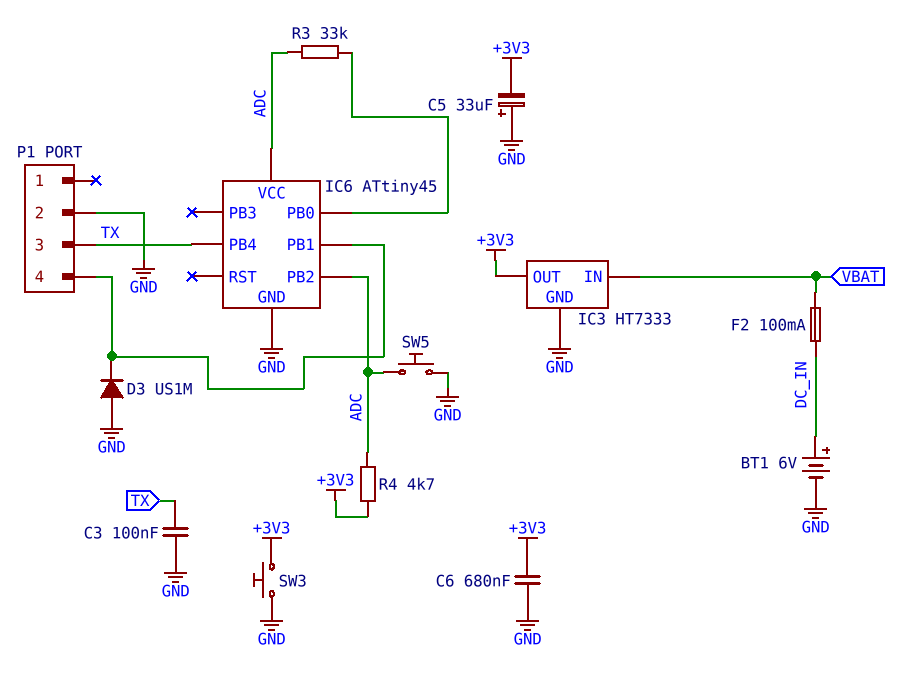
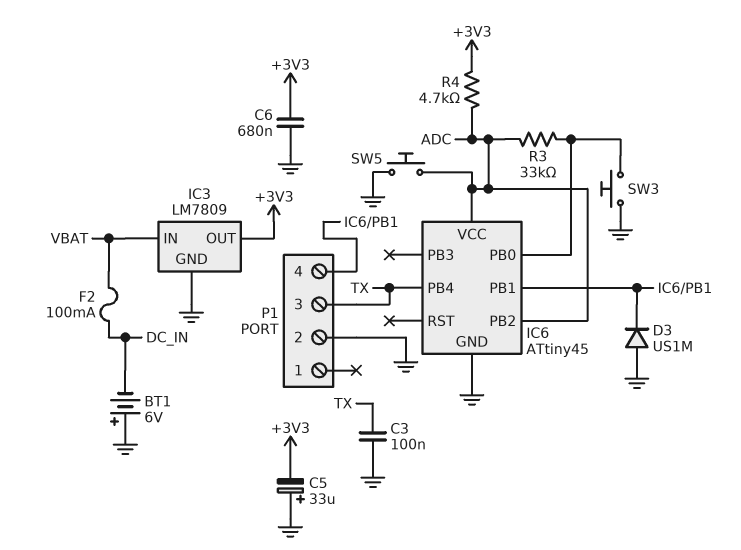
BT1: 6V (plus DC_IN, minus GND) -> 6V (plus GND, minus DC_IN)
IC3: HT7333 -> LM7809
SW3: button (+3V3, GND) -> button (GND, IC6/PB0)

